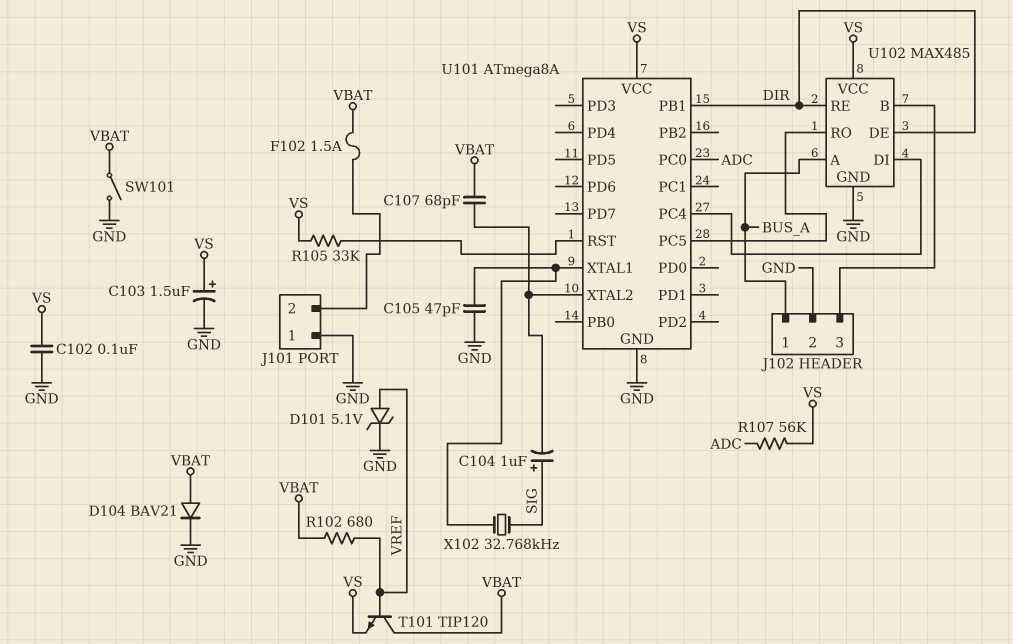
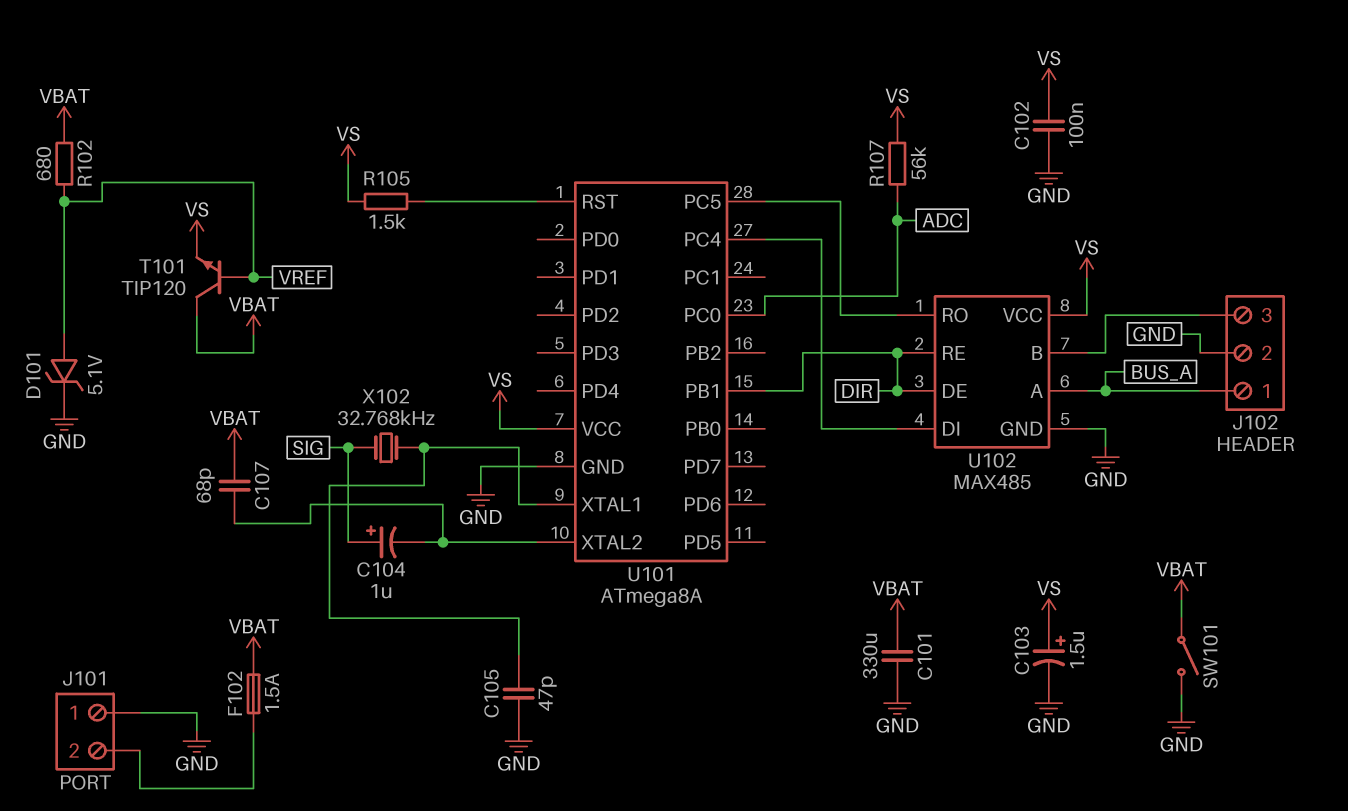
C101: none -> 330uF (GND, VBAT)
D104: diode BAV21 (A VBAT, K GND) -> none
R105: 33k (U101/RST, VS) -> 1.5k (U101/RST, VS)

